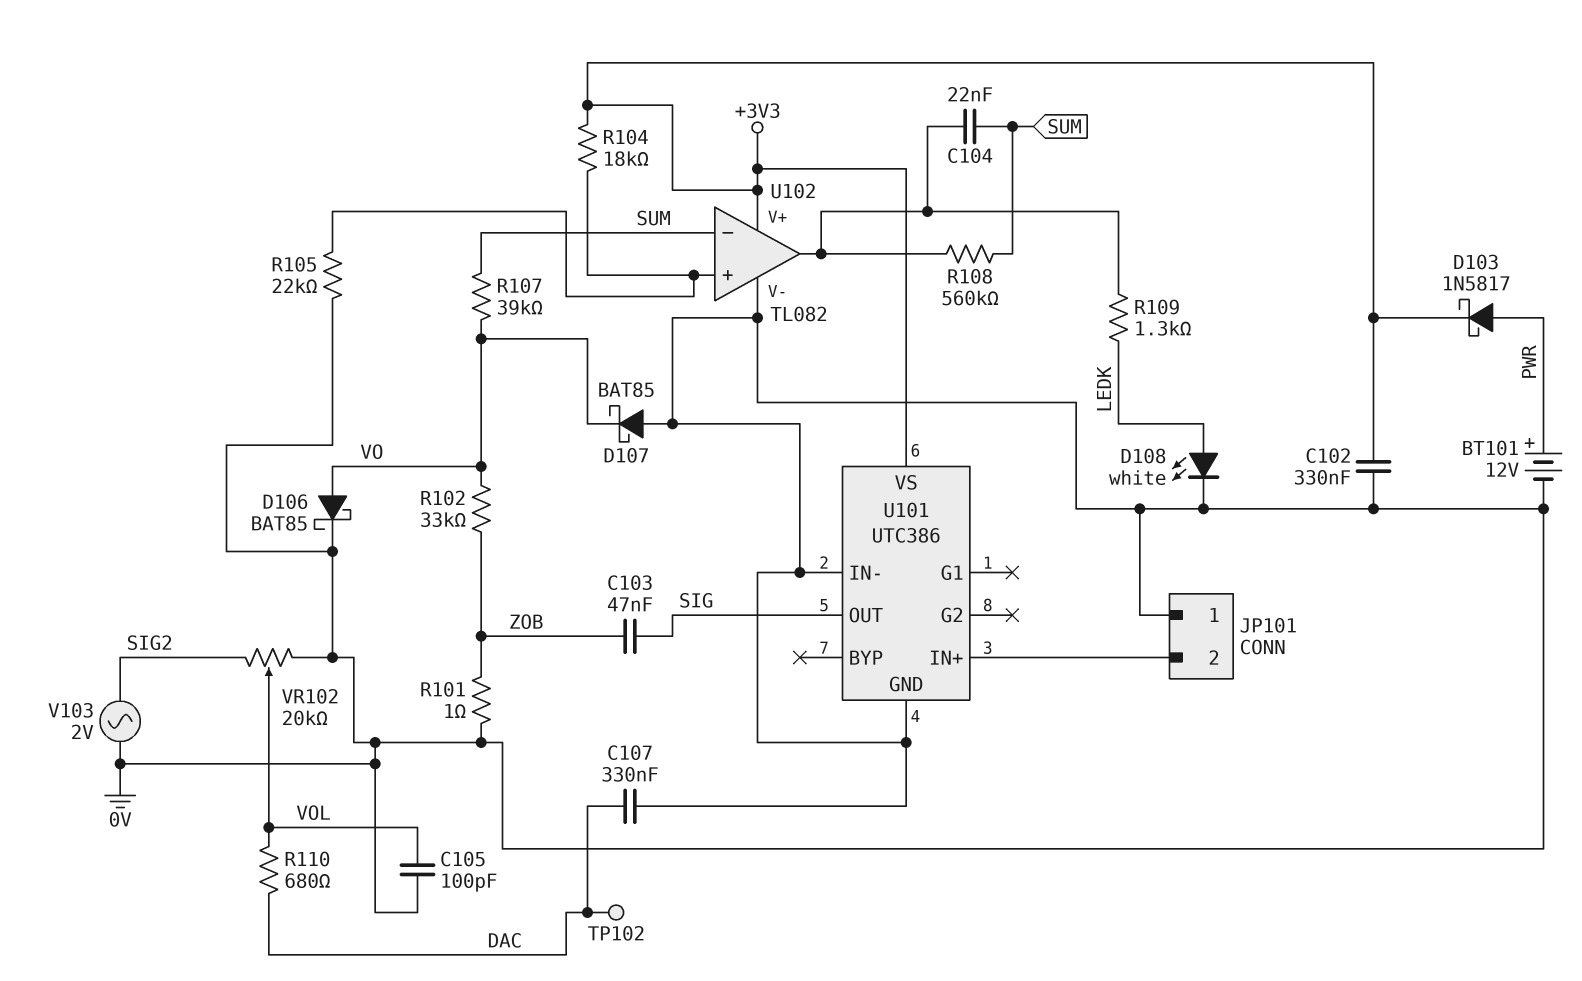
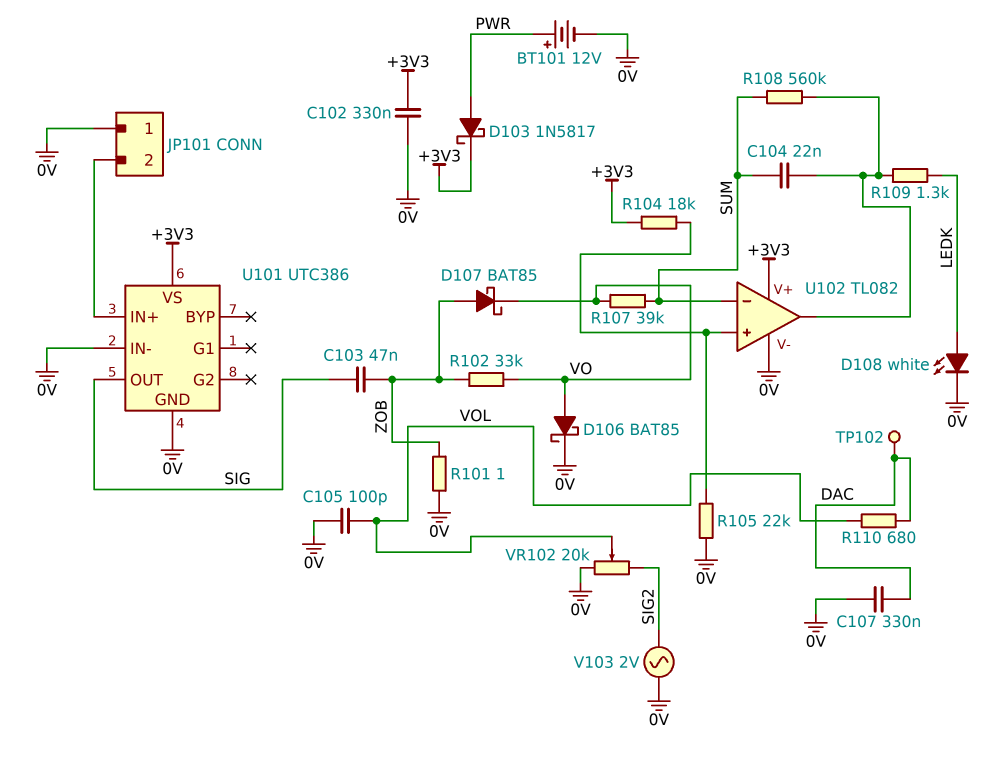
D107: schottky BAT85 (A 0V, K VO) -> schottky BAT85 (A ZOB, K VO)

